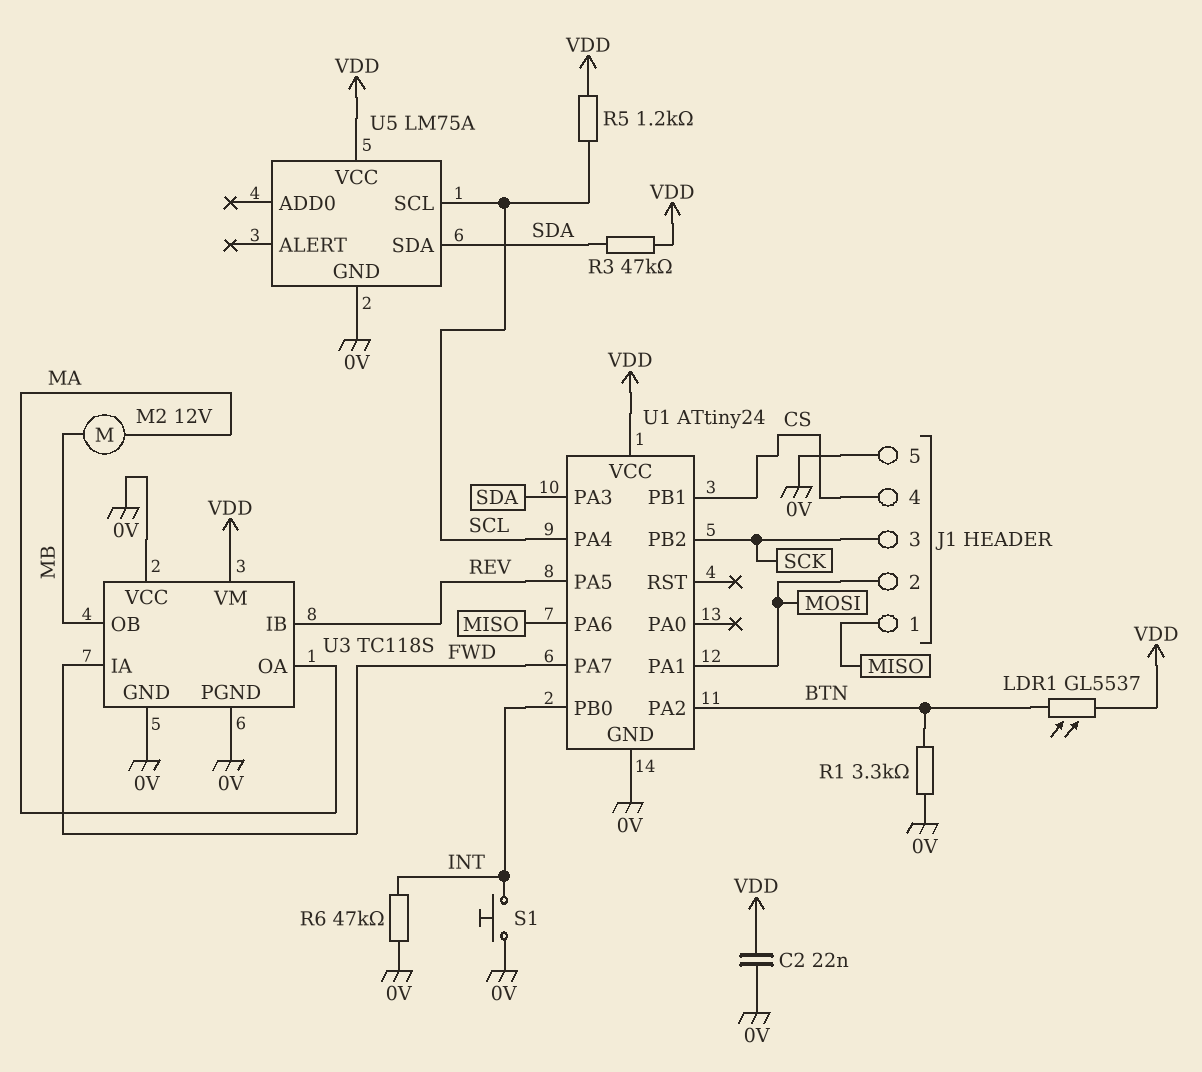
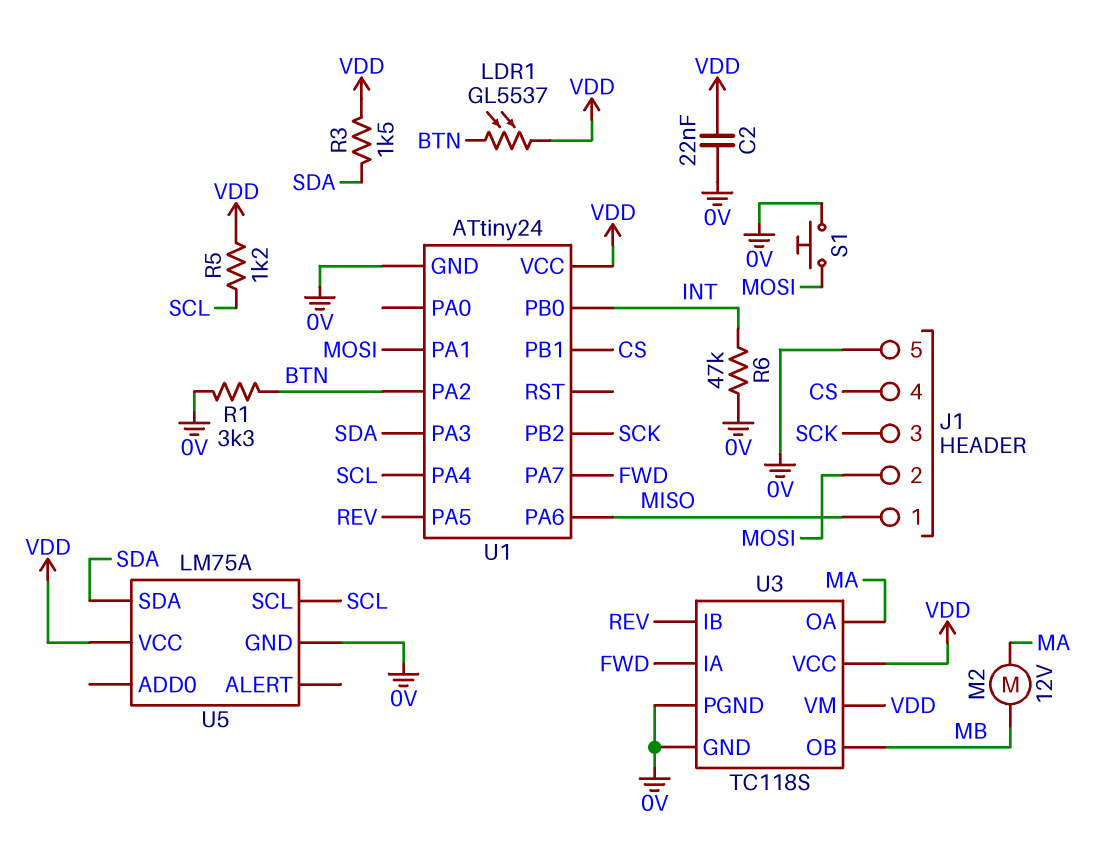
R3: 47k (SDA, VDD) -> 1.5k (SDA, VDD)
S1: button (0V, INT) -> button (0V, MOSI)
U3 pin VCC: 0V -> VDD

